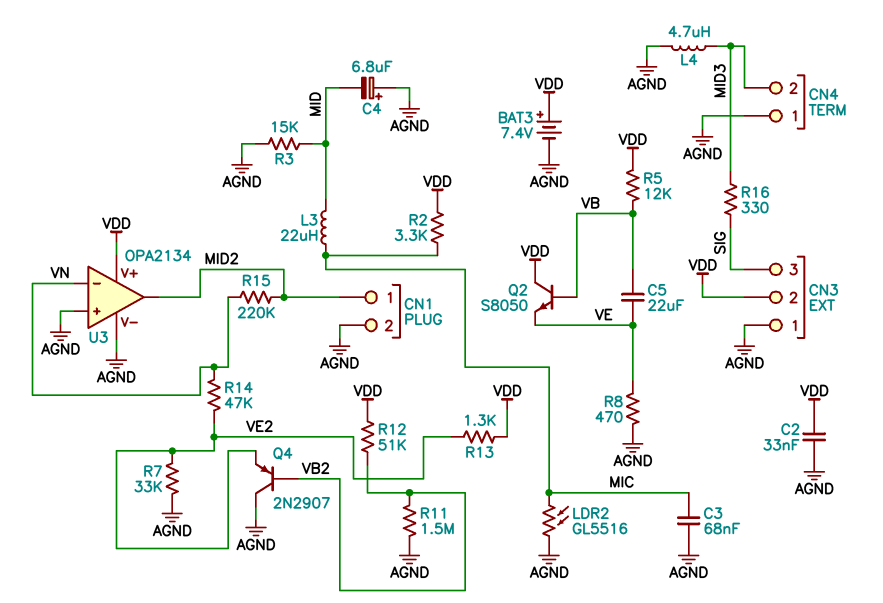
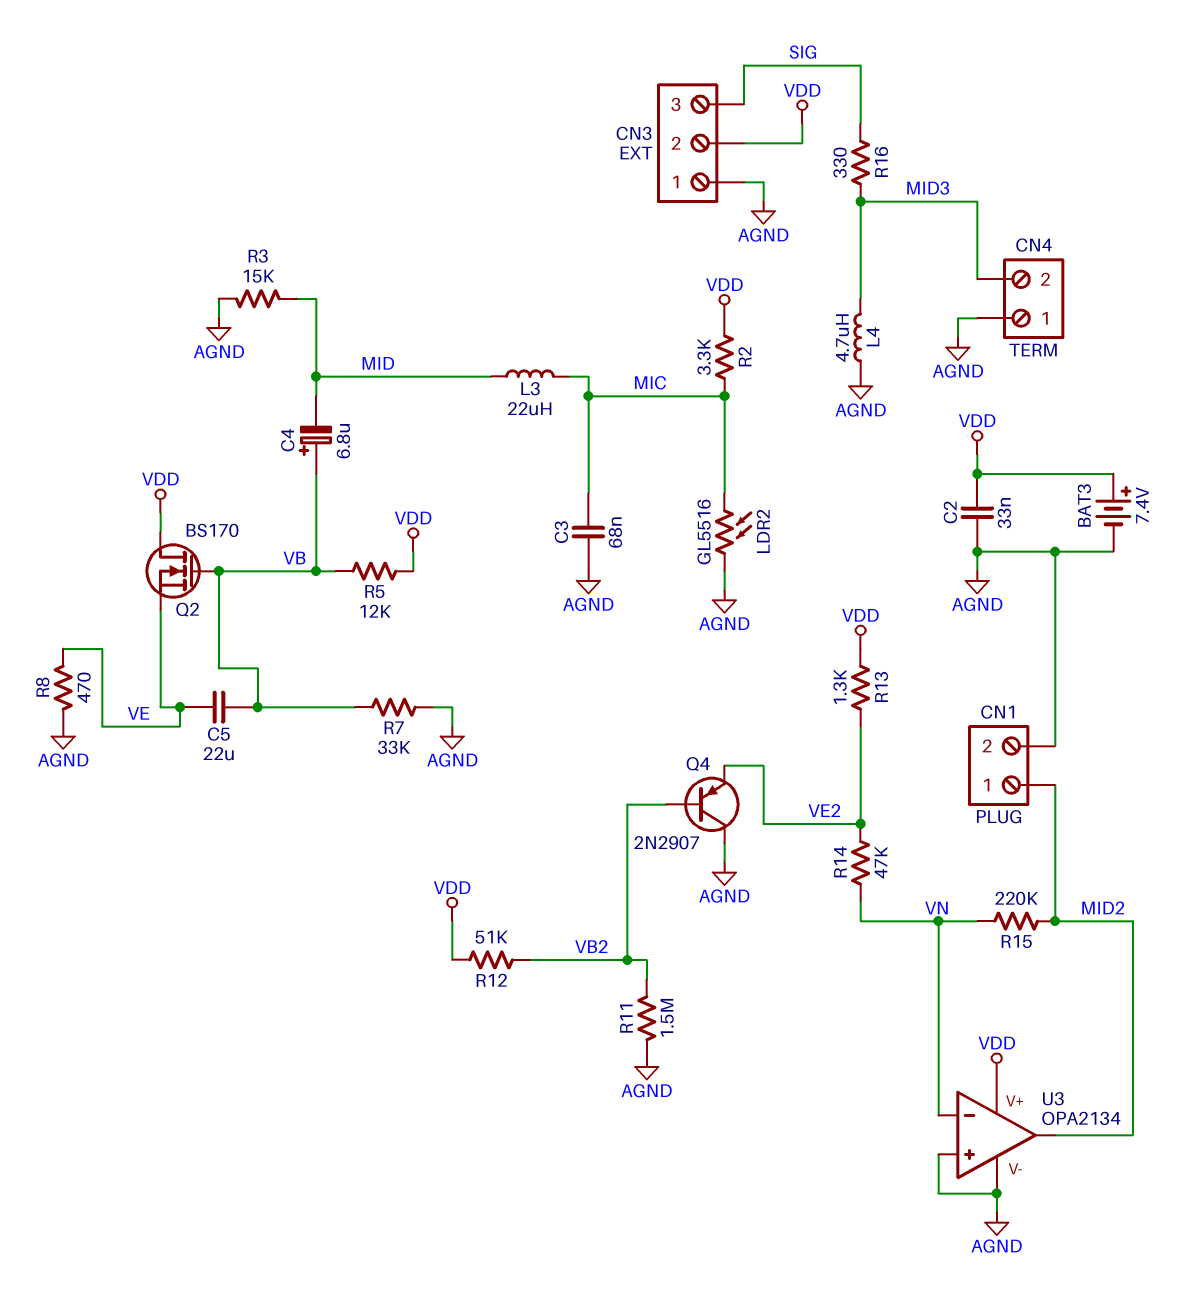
C4: 6.8uF (plus AGND, minus MID) -> 6.8uF (plus VB, minus MID)
Q2: NPN S8050 (B VB, C VDD, E VE) -> NMOS BS170 (G VB, D VDD, S VE)
R7: 33k (AGND, VE2) -> 33k (AGND, VB)

